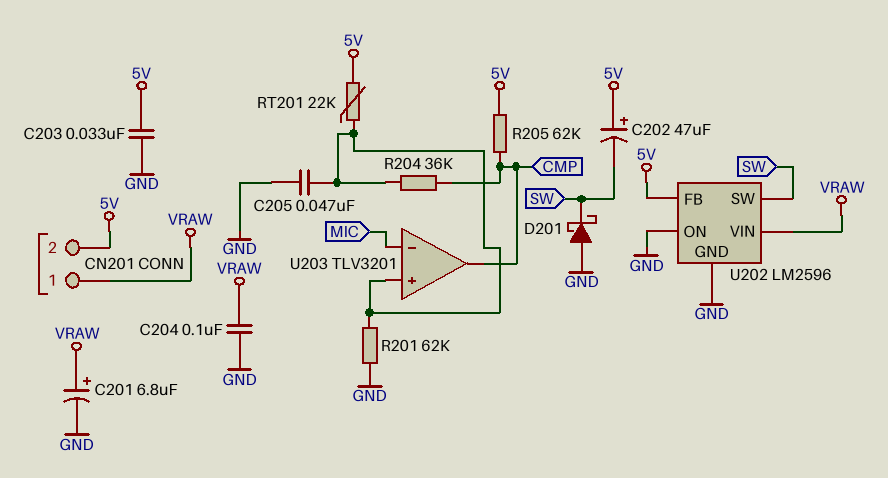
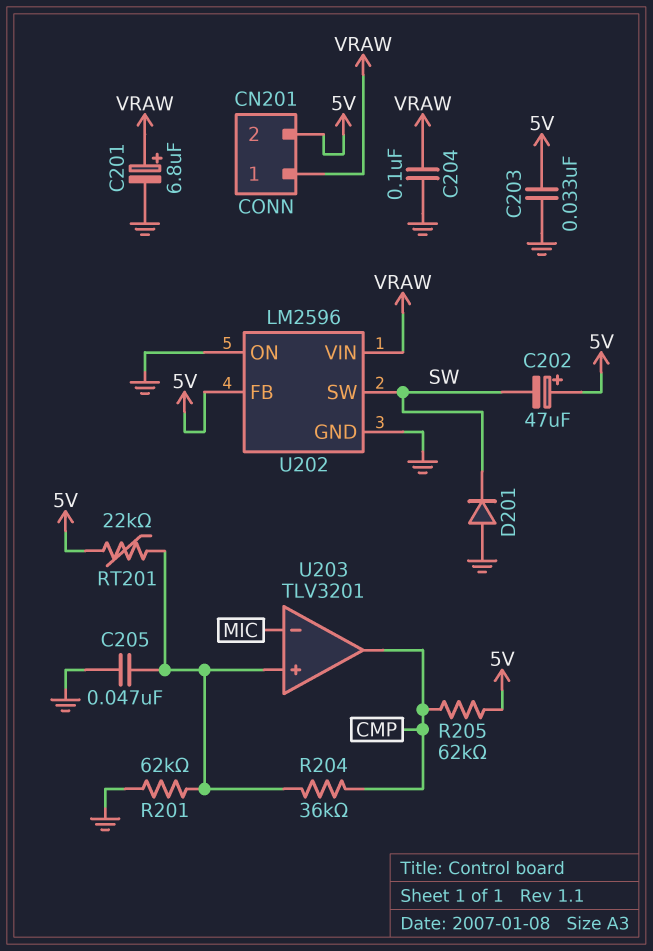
D201: schottky (A GND, K SW) -> diode (A GND, K SW)

